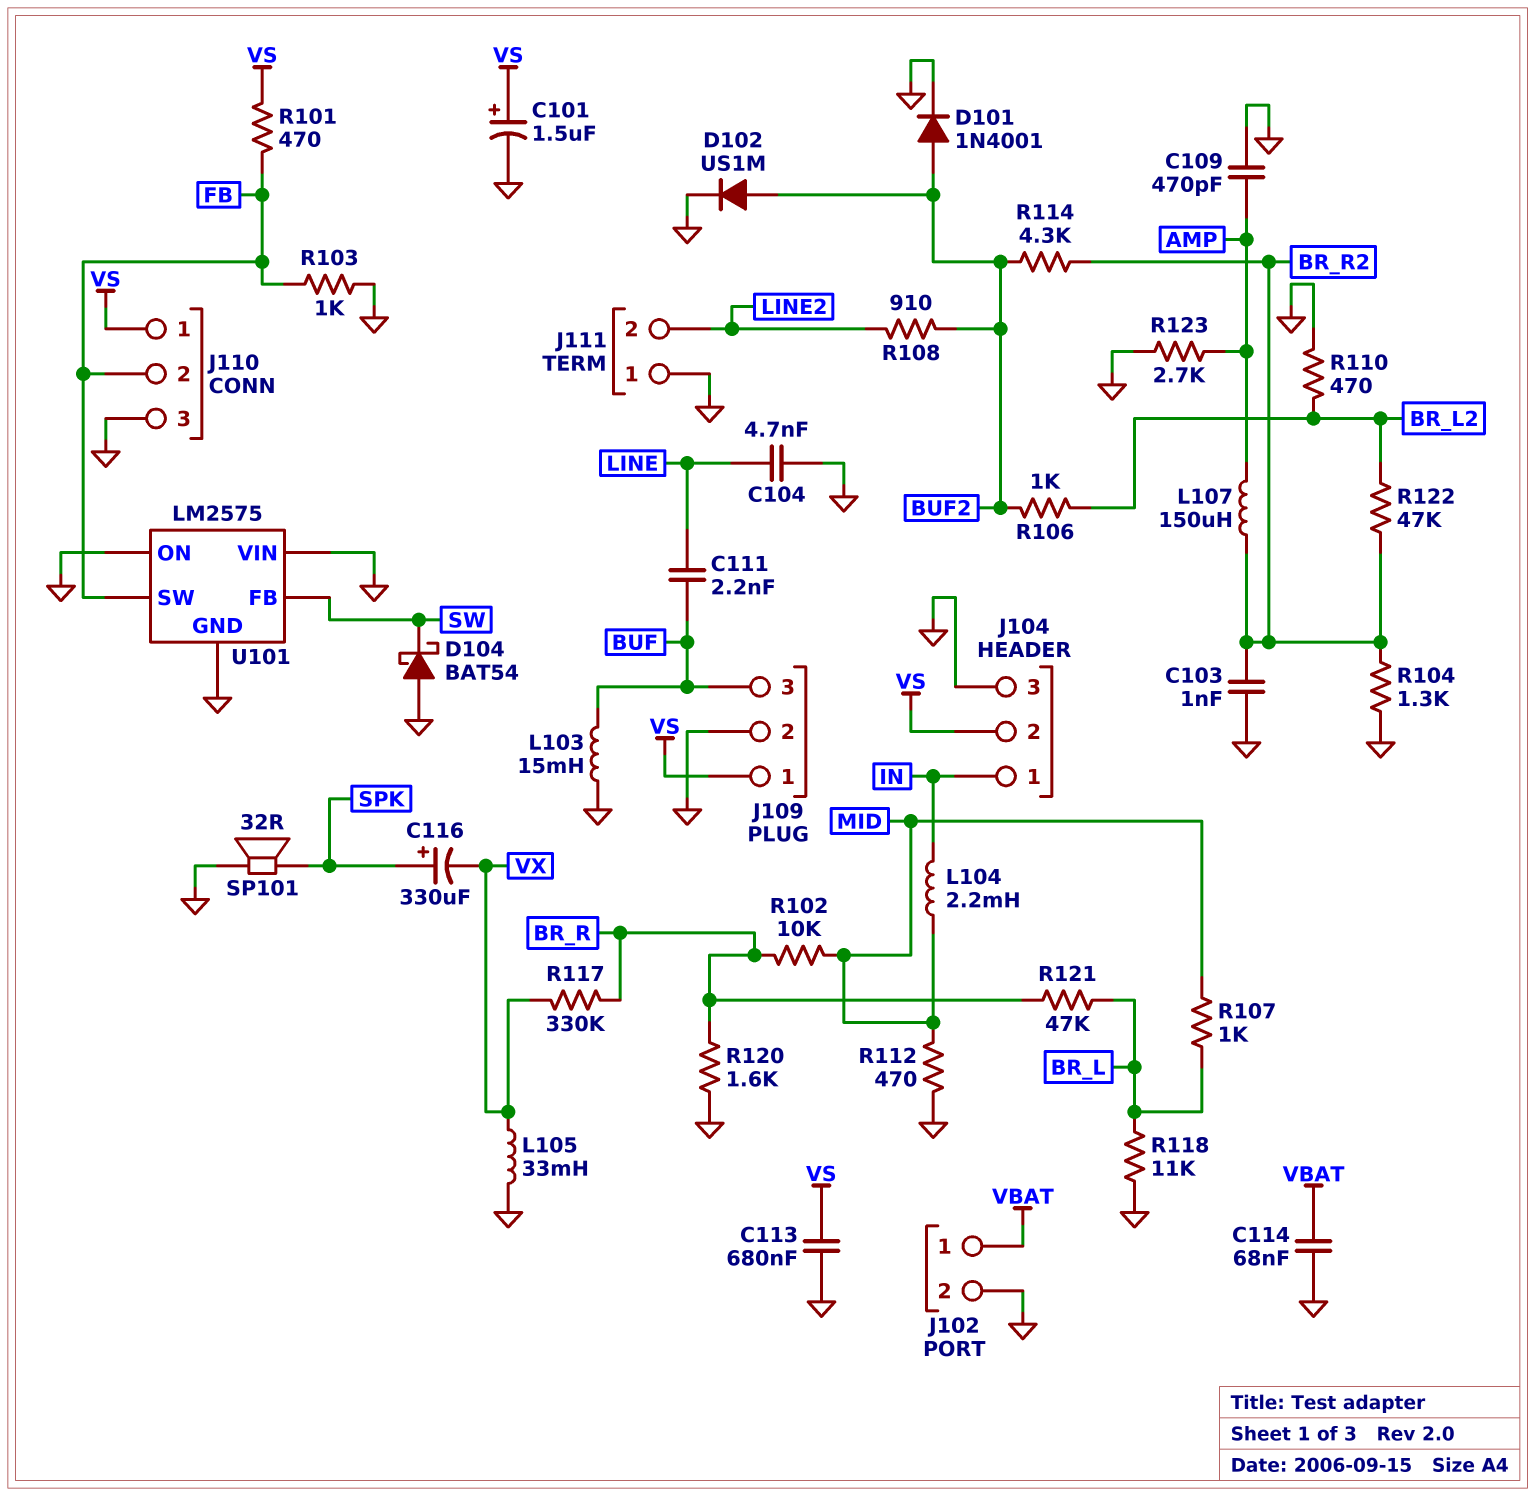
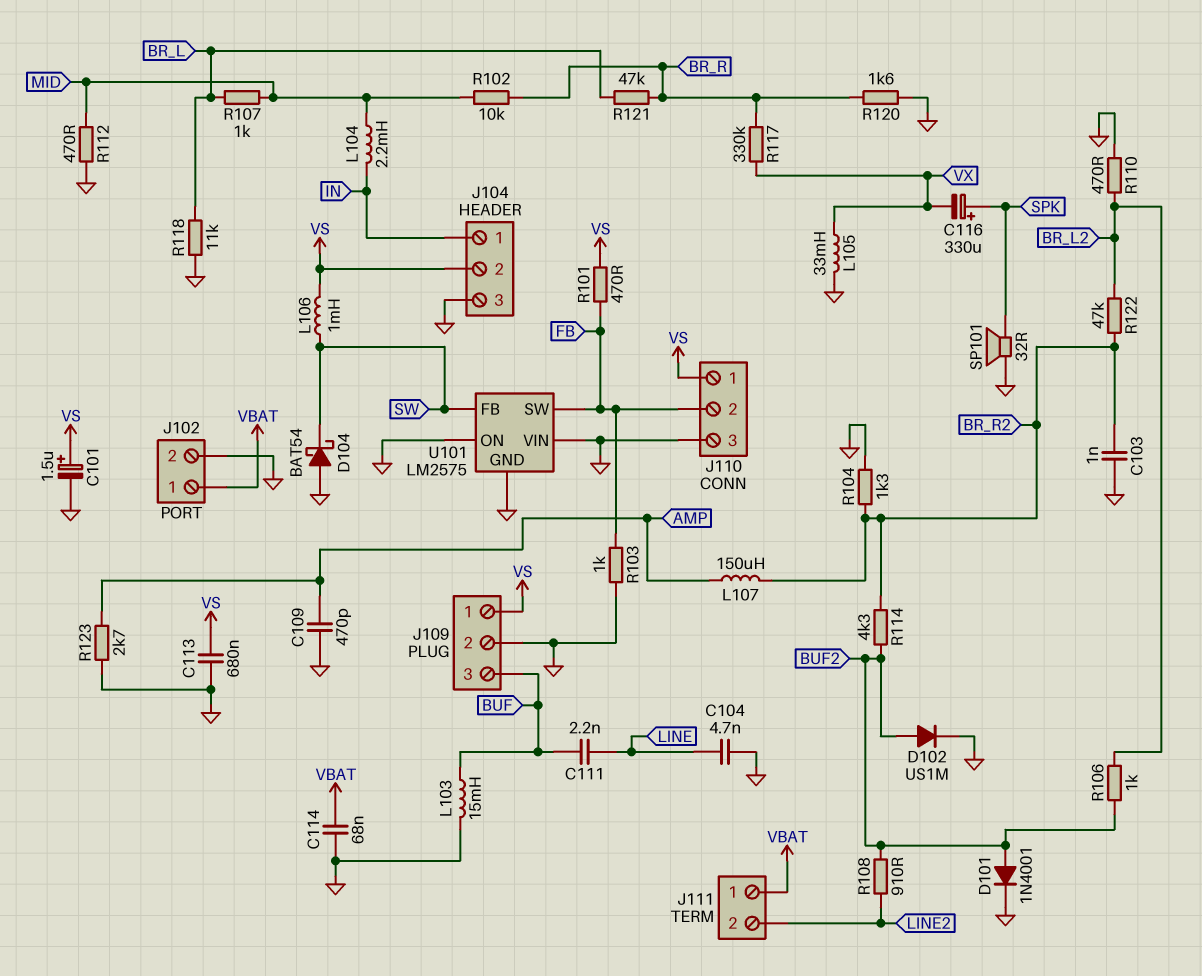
J111 pin 1: GND -> VBAT
L106: none -> 1mH (SW, VS)

